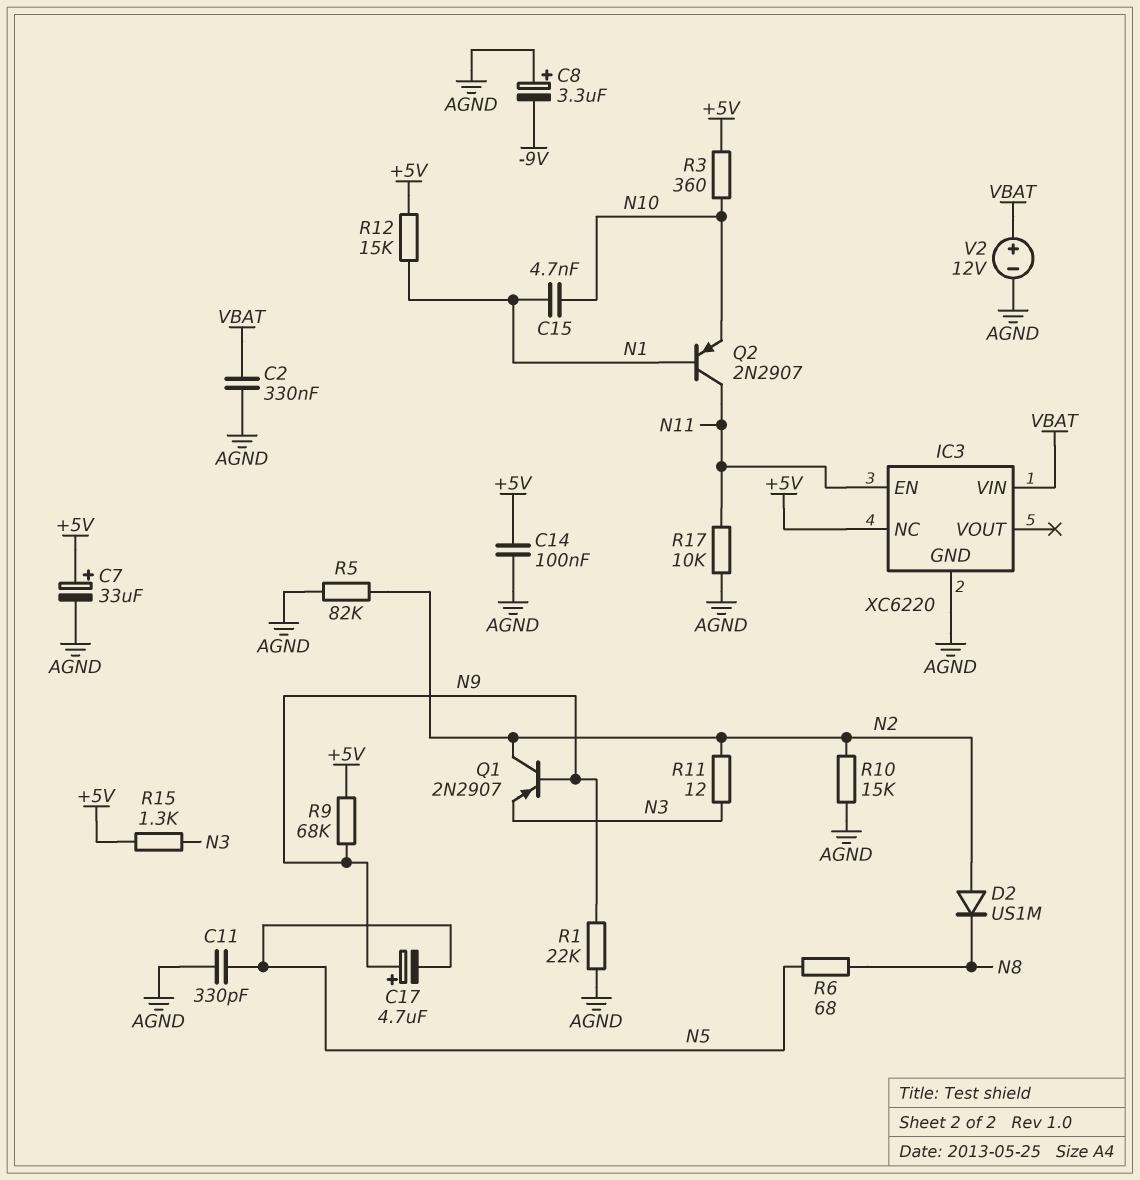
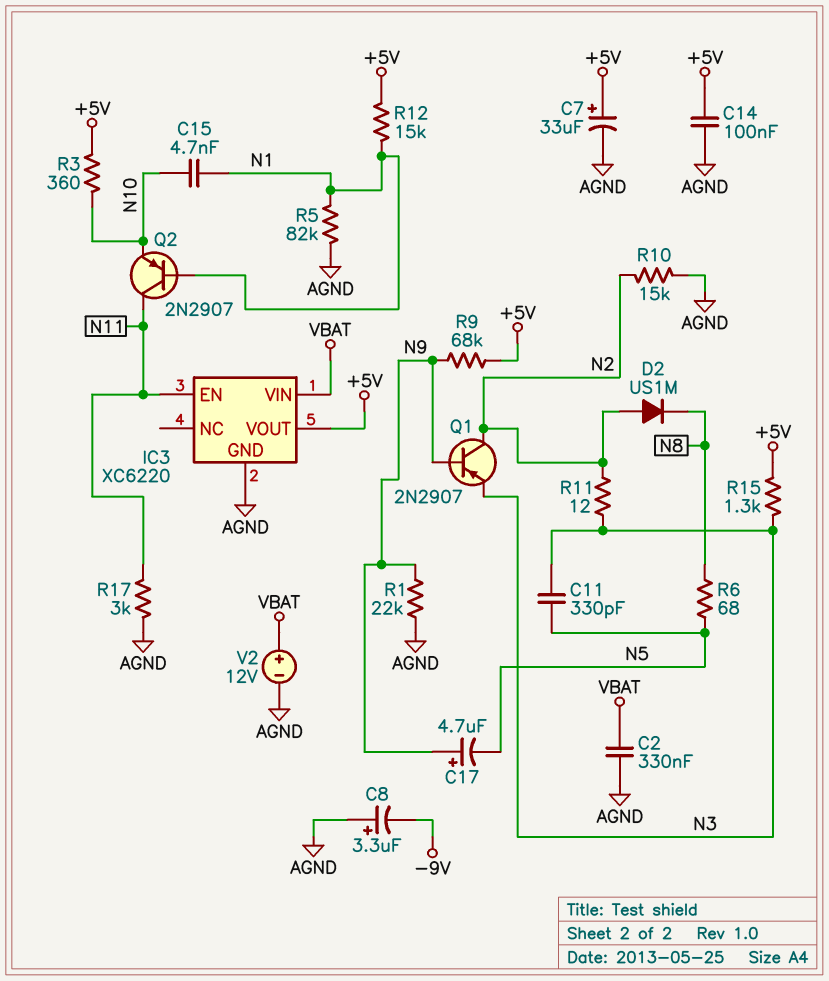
C11: 330pF (AGND, N5) -> 330pF (N3, N5)
IC3 pin NC: +5V -> none
IC3 pin VOUT: none -> +5V
R5: 82k (AGND, N2) -> 82k (AGND, N1)
R17: 10k (AGND, N11) -> 3k (AGND, N11)

